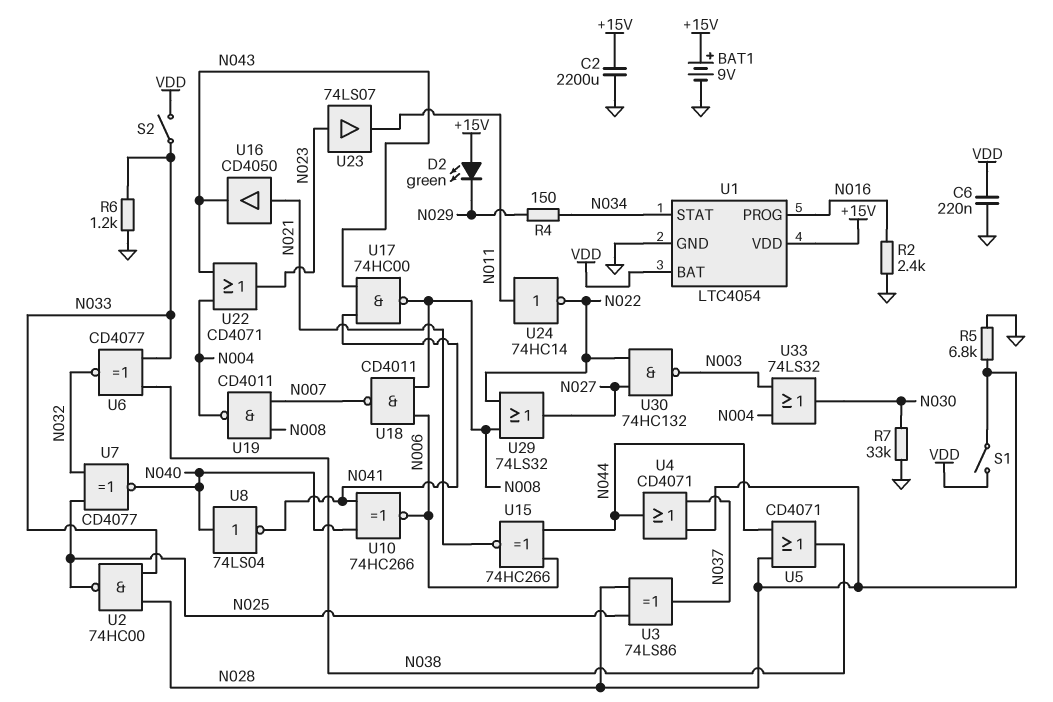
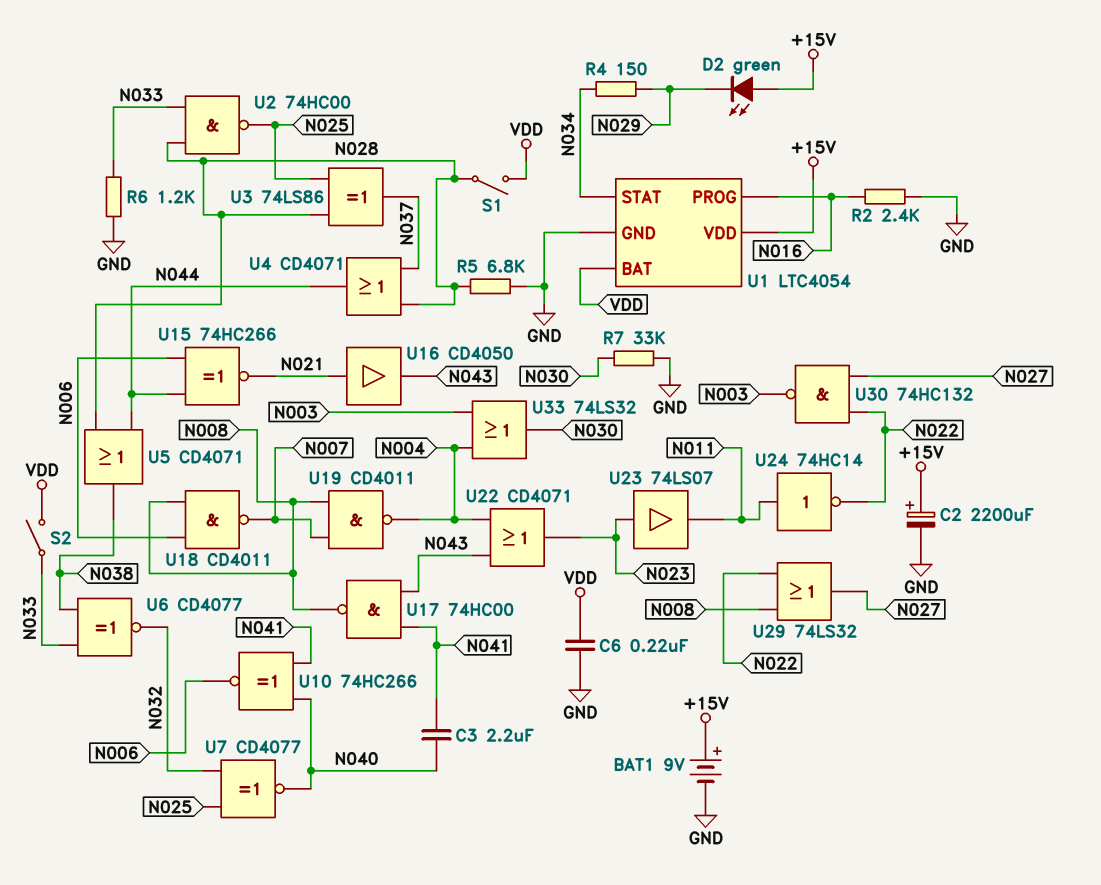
C2: 2200uF (+15V, GND) -> 2200uF (plus +15V, minus GND)
C3: none -> 2.2uF (N040, N041)
U8: NOT 74LS04 (in N040, out N041) -> none

